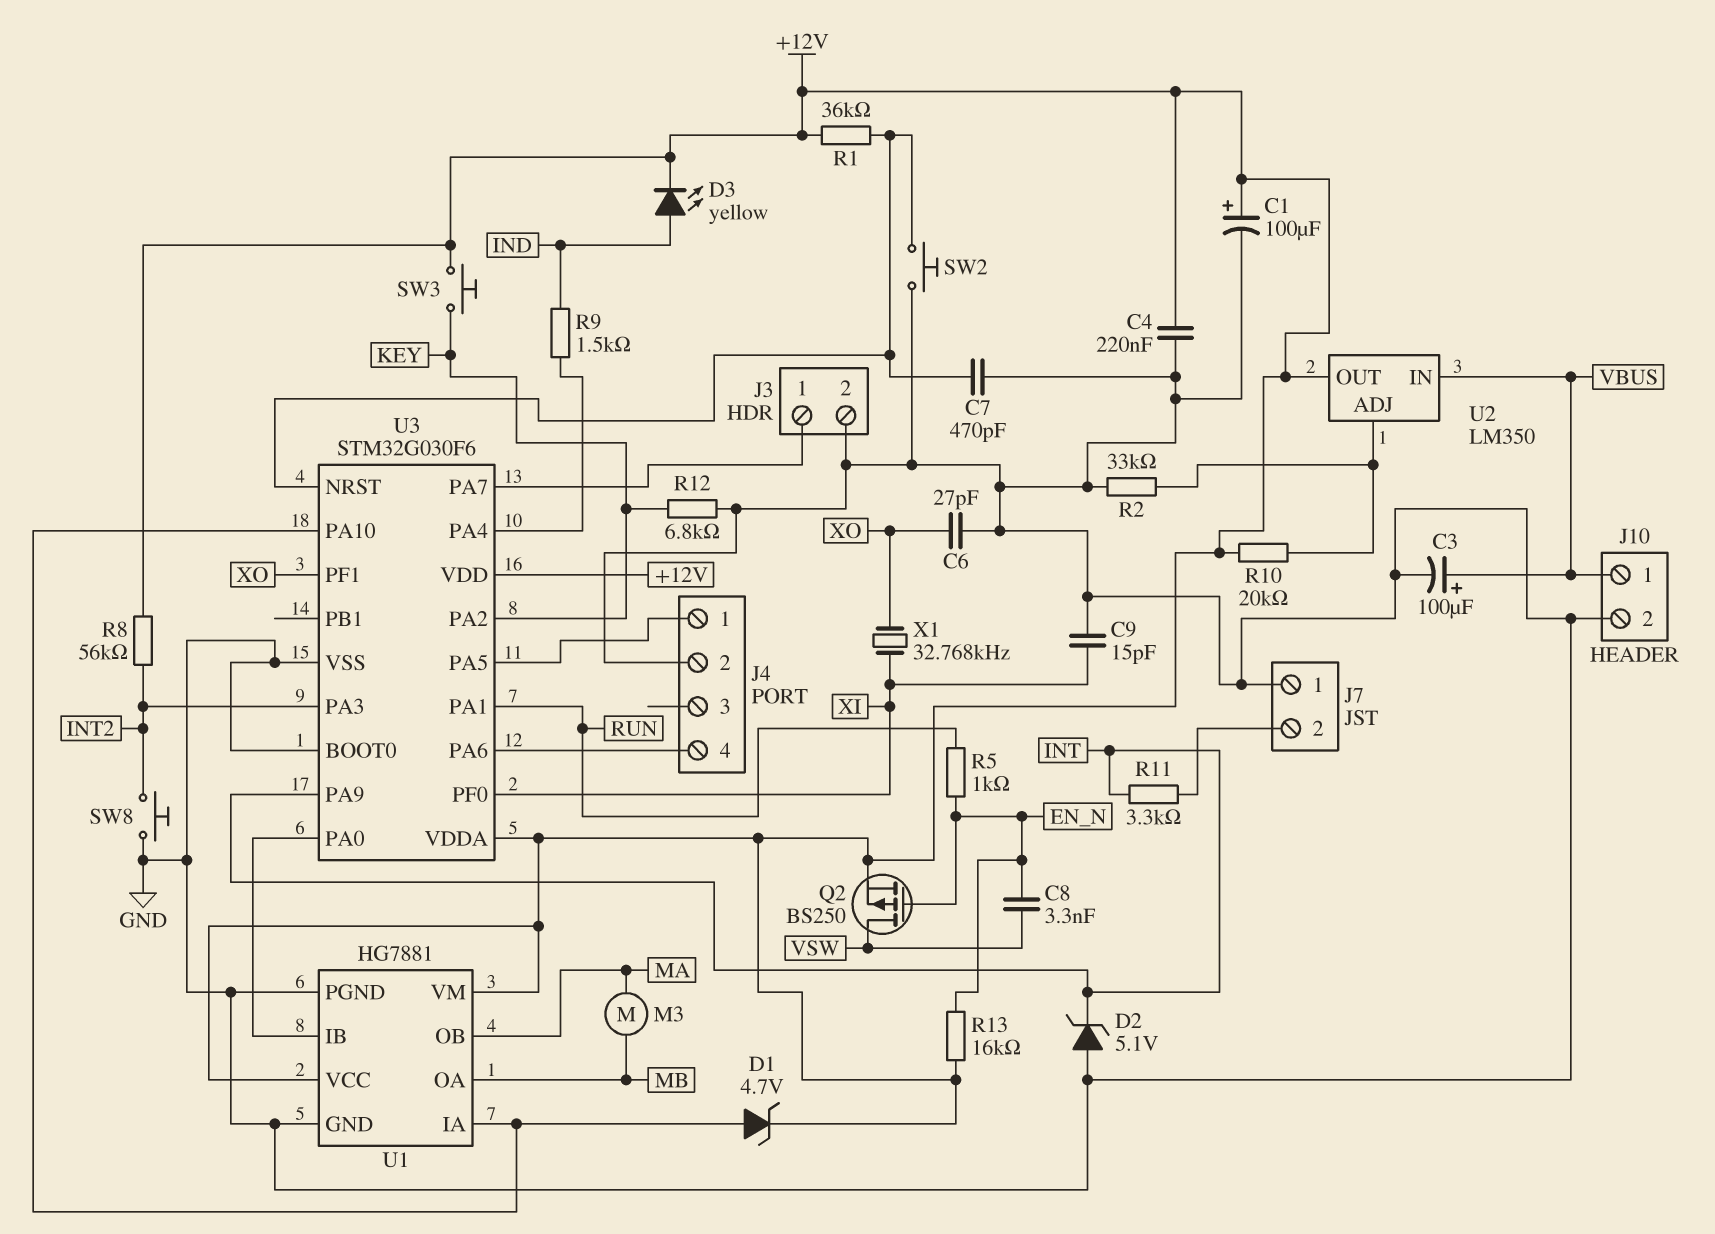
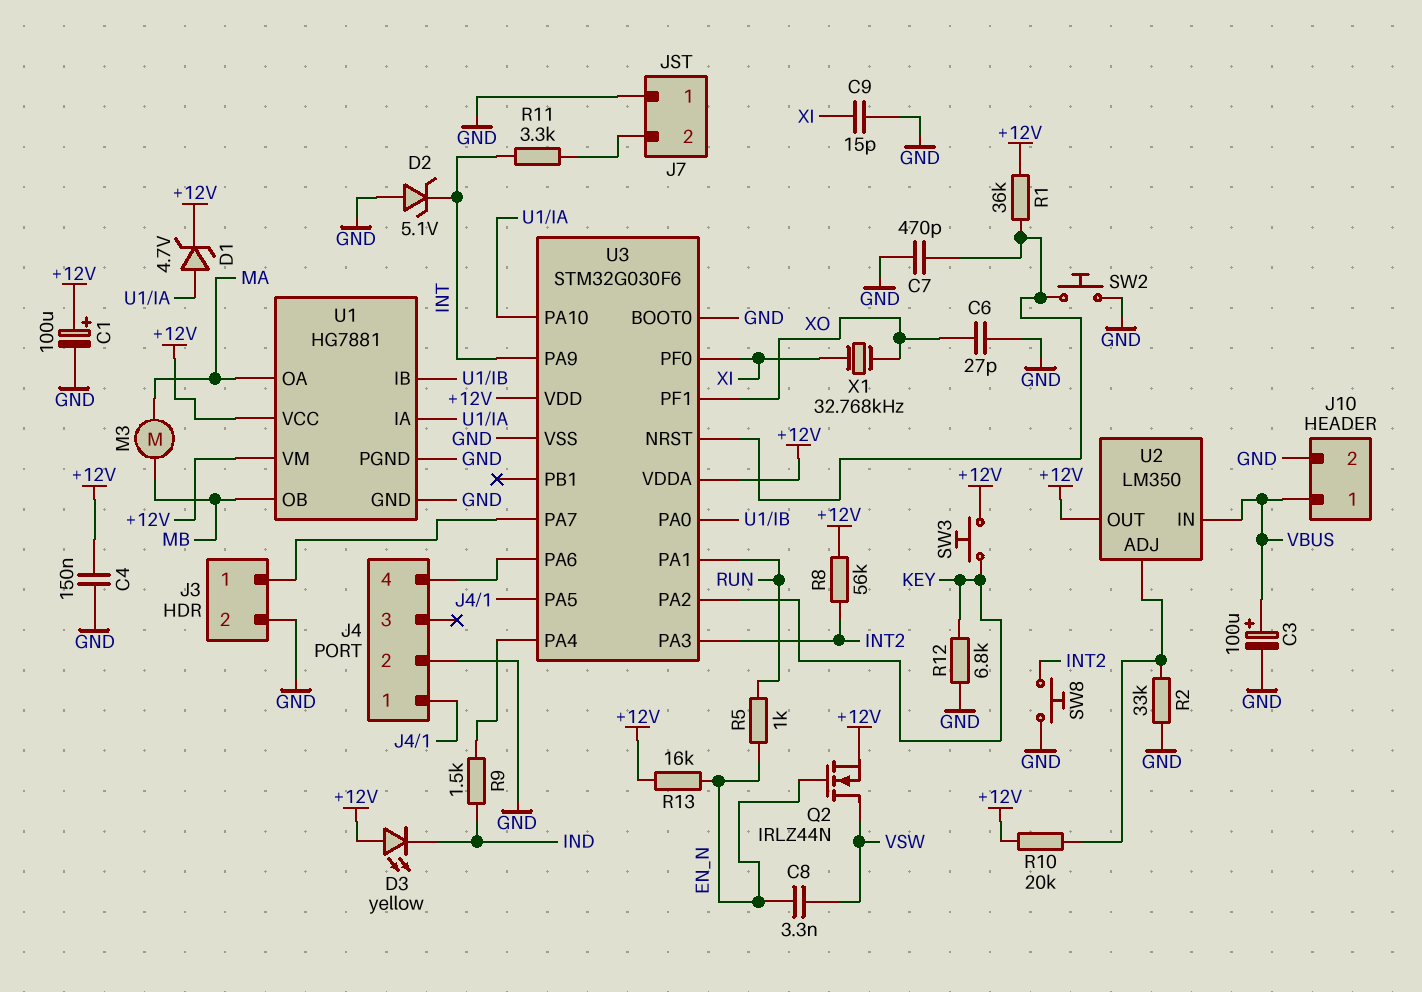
C4: 220nF (+12V, GND) -> 150nF (+12V, GND)
D3: LED yellow (A IND, K +12V) -> LED yellow (A +12V, K IND)
Q2: PMOS BS250 (G EN_N, D VSW, S +12V) -> NMOS IRLZ44N (G EN_N, D VSW, S +12V)
U1 pin OA: MB -> MA
U1 pin OB: MA -> MB

